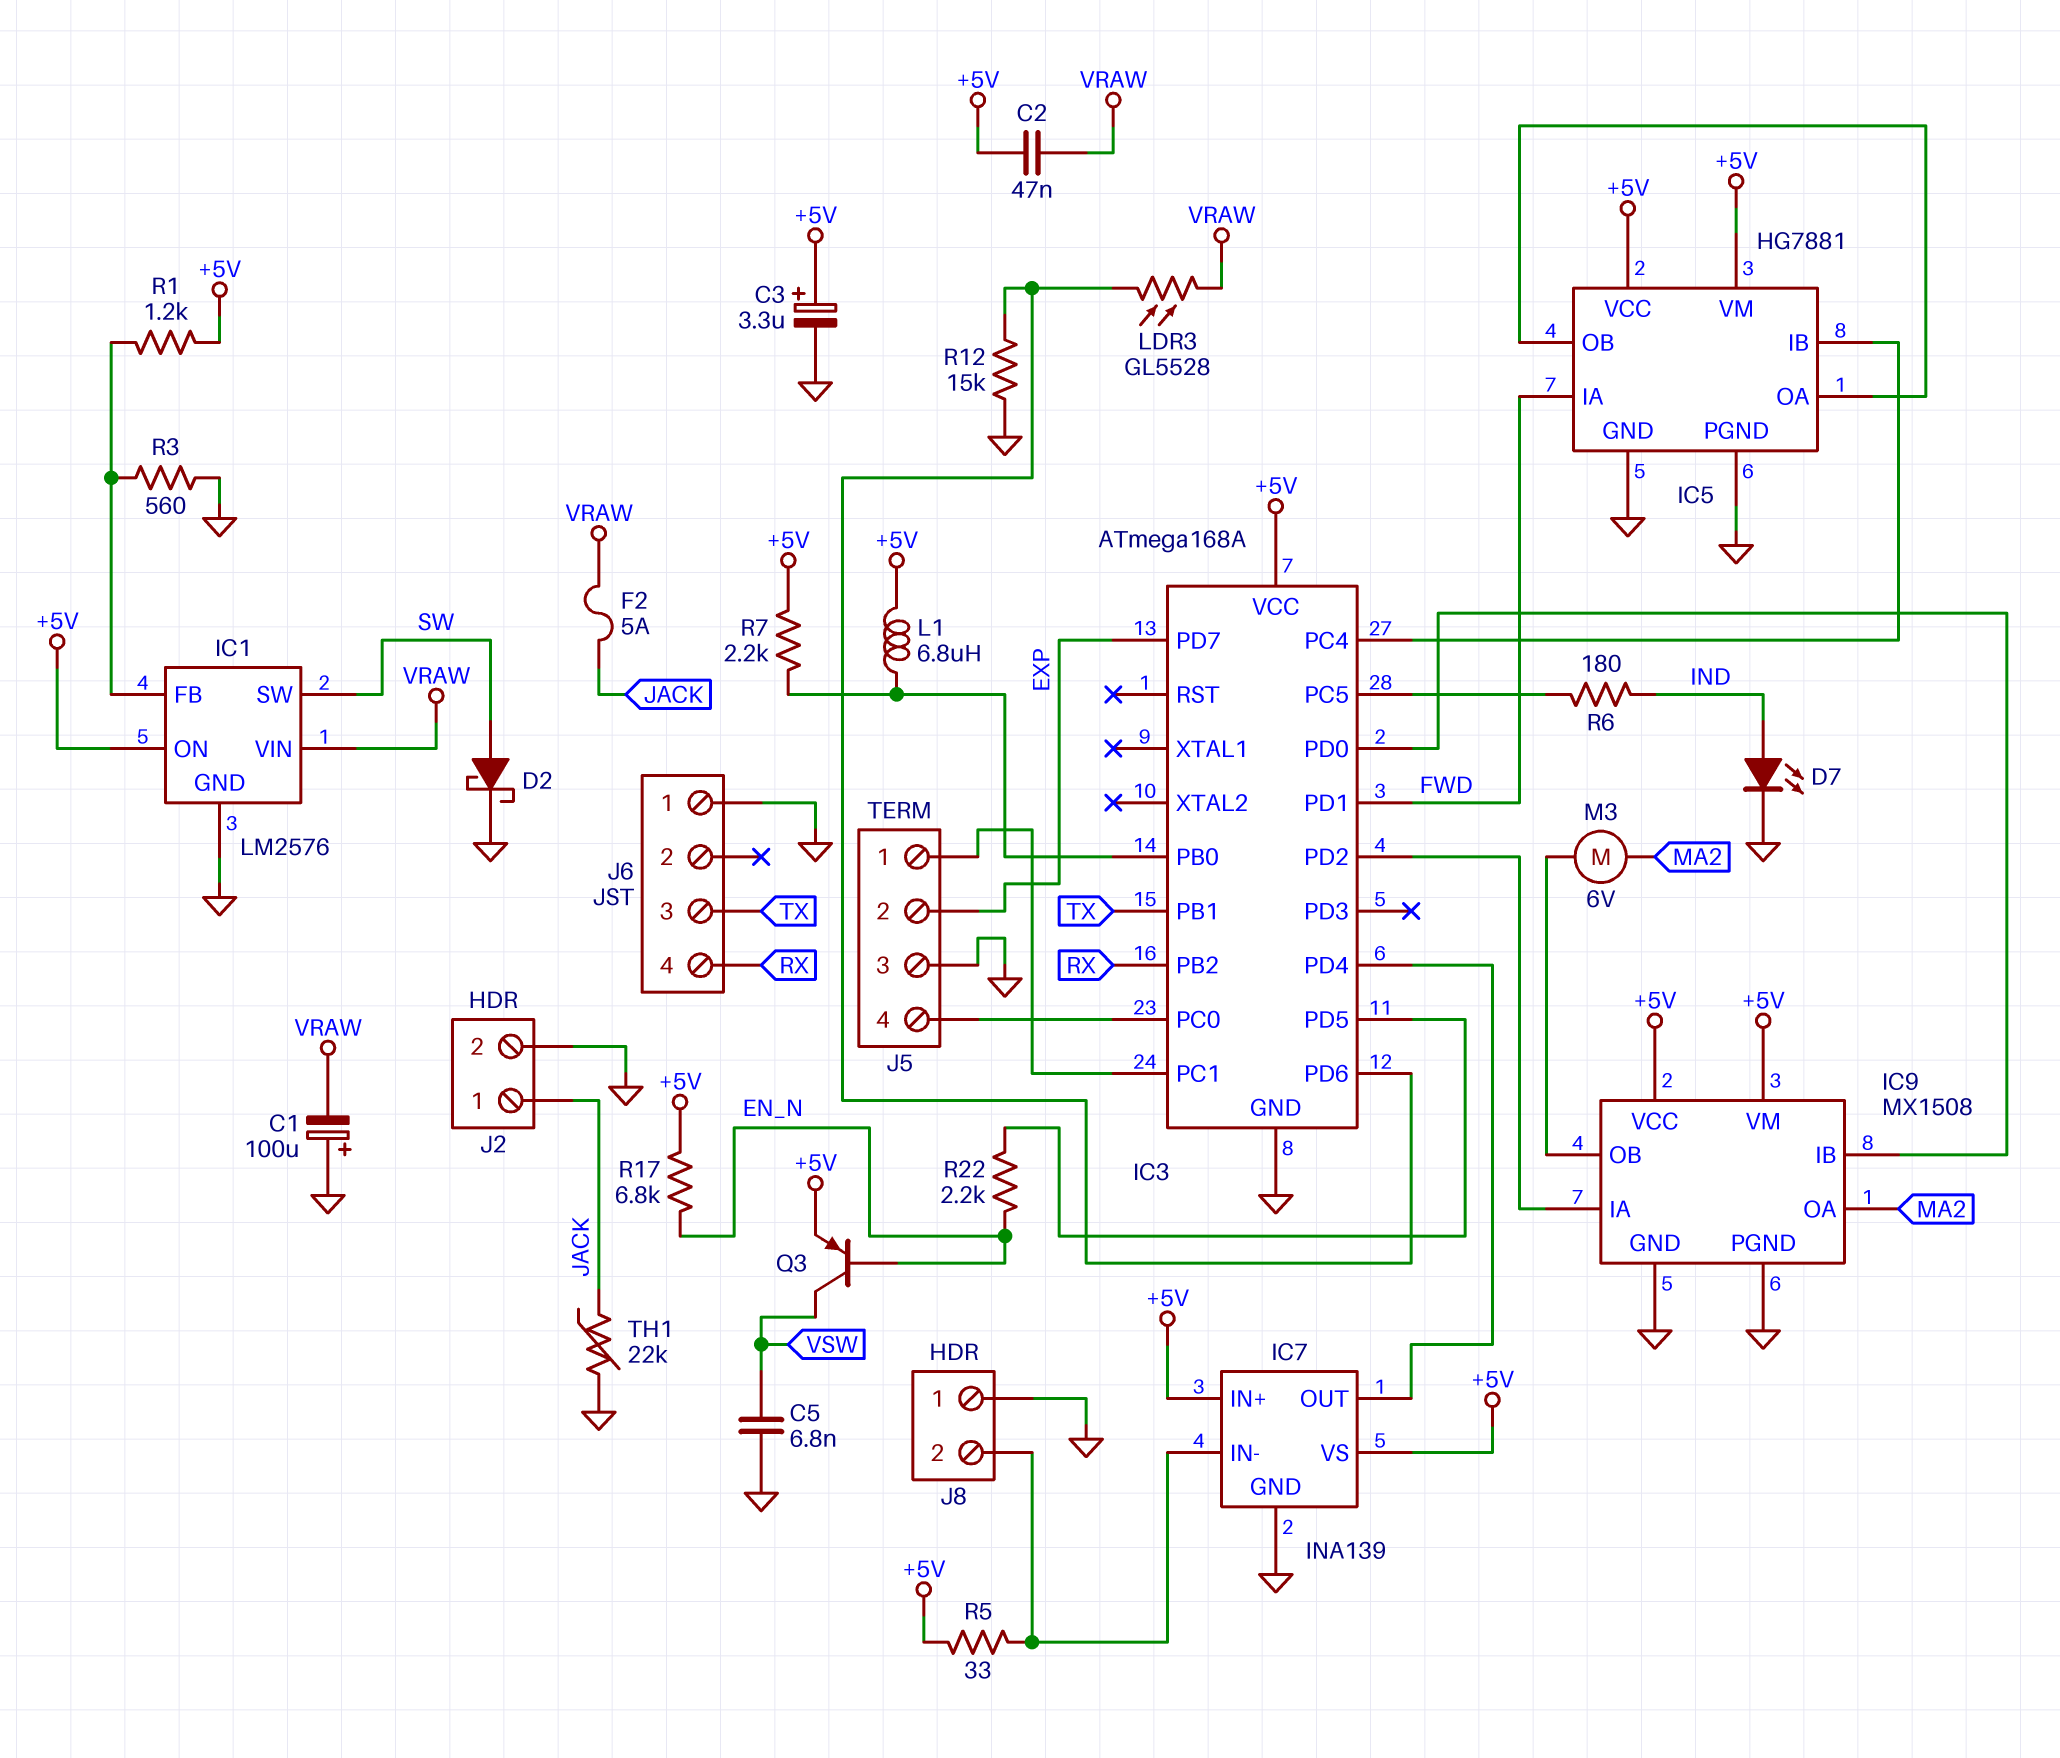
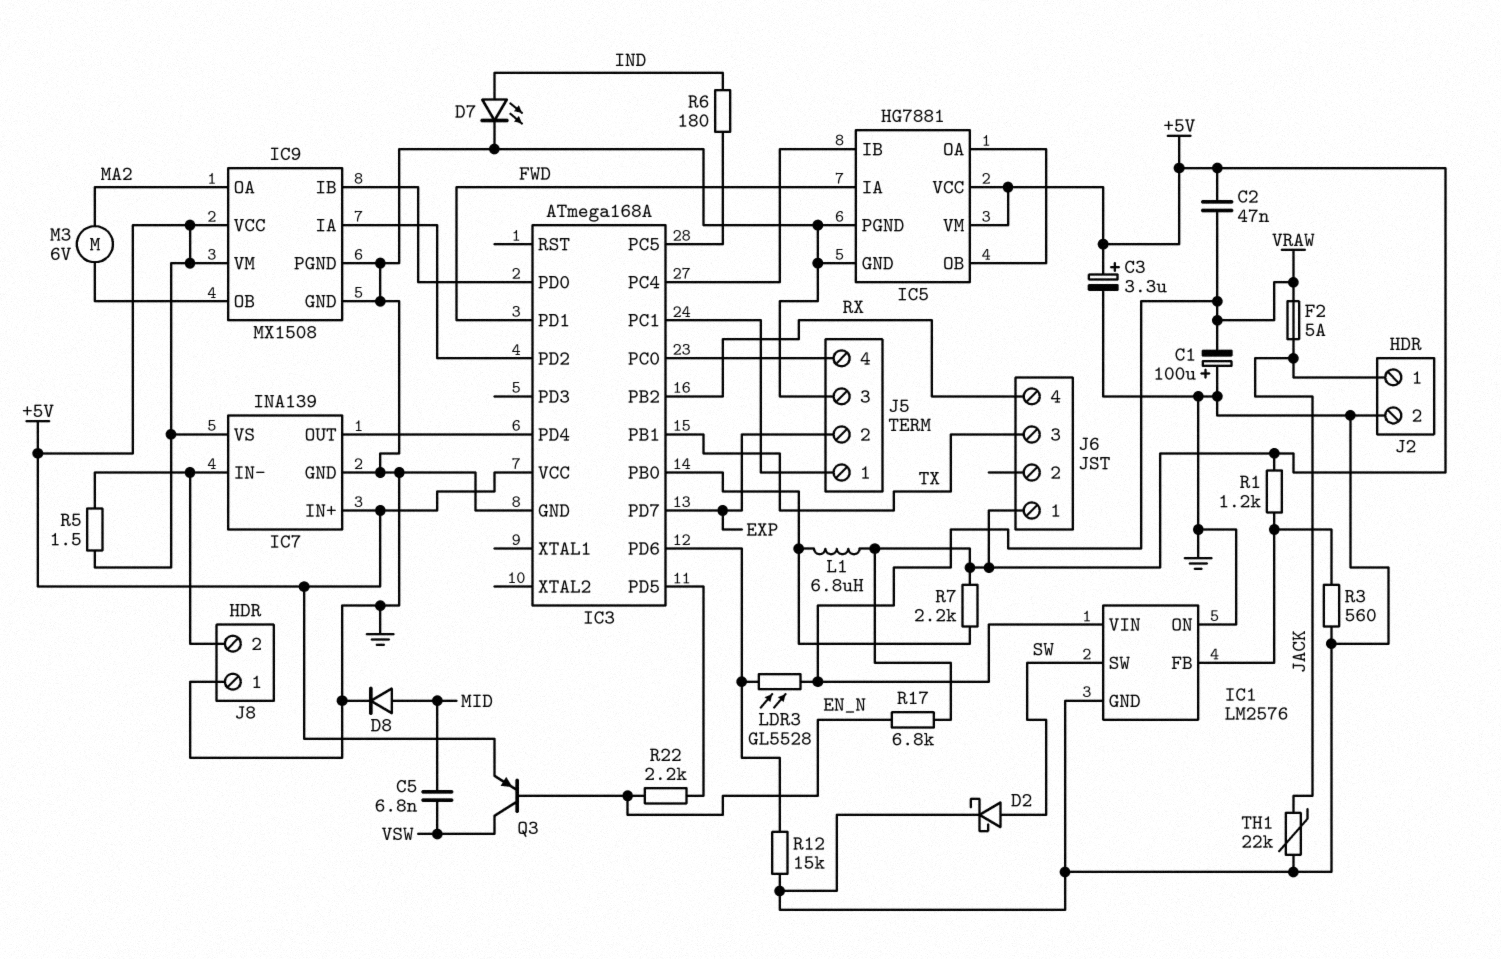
C5: 6.8nF (GND, VSW) -> 6.8nF (MID, VSW)
D8: none -> diode (A MID, K GND)
IC1 pin ON: +5V -> GND
J6 pin 1: GND -> +5V
R5: 33 (+5V, IC7/IN-) -> 1.5 (+5V, IC7/IN-)

